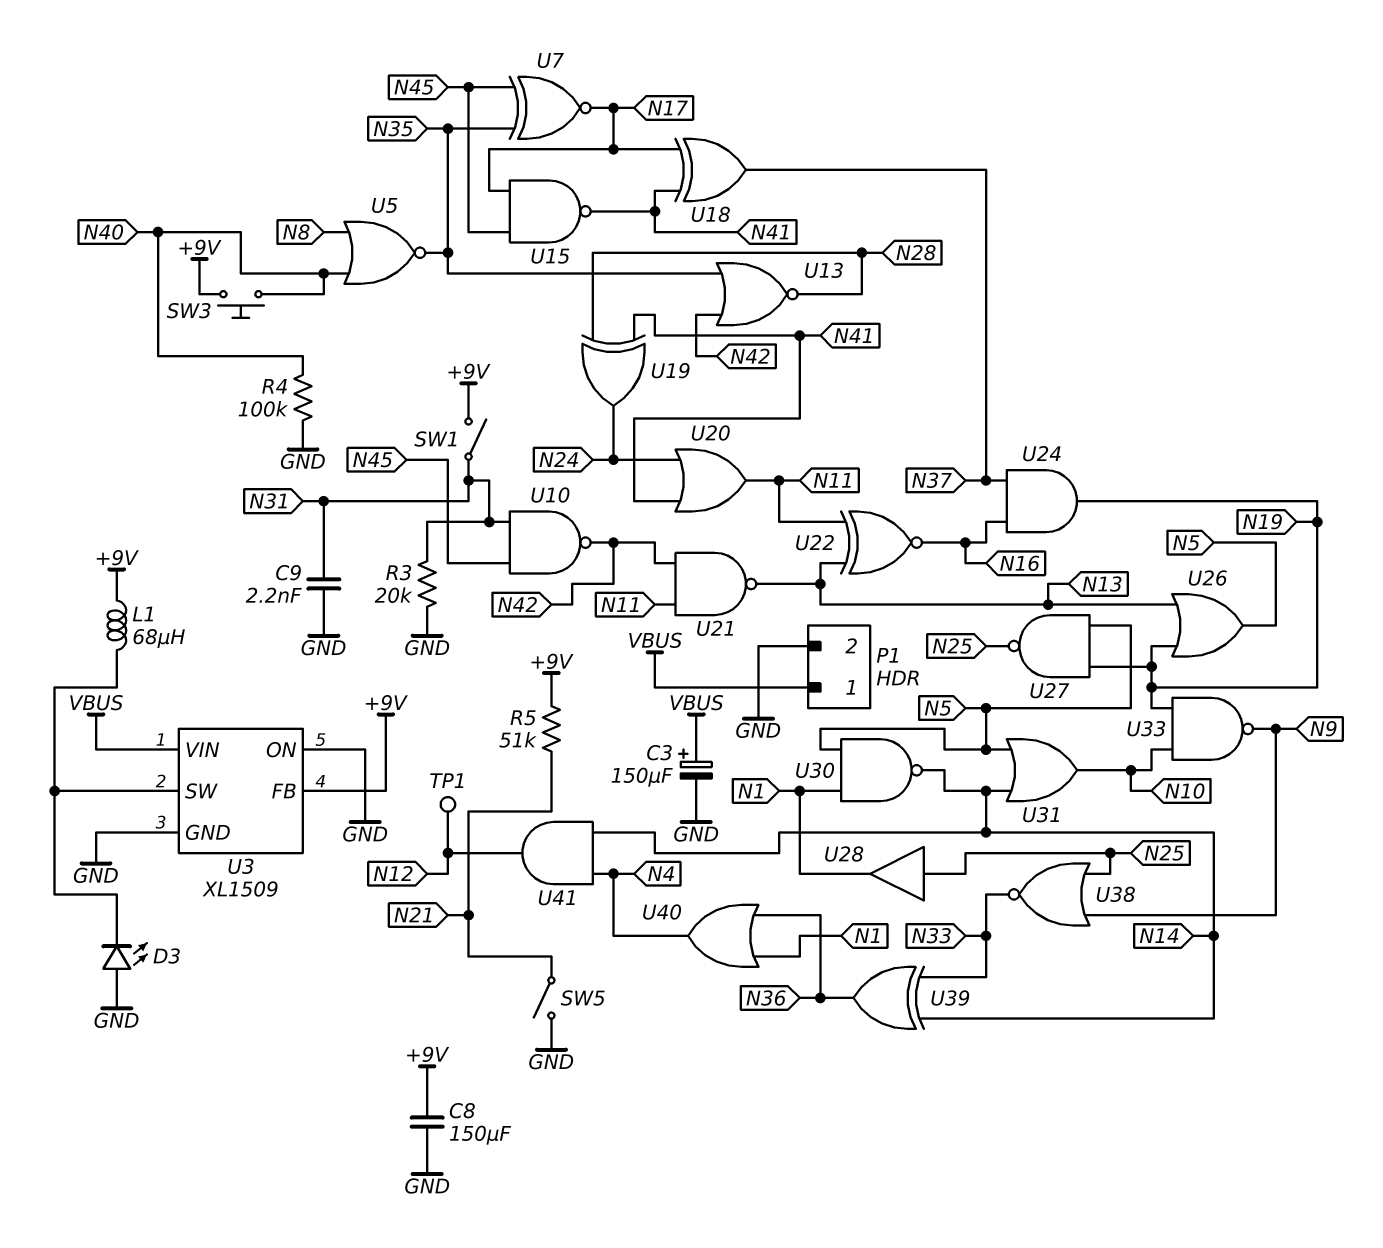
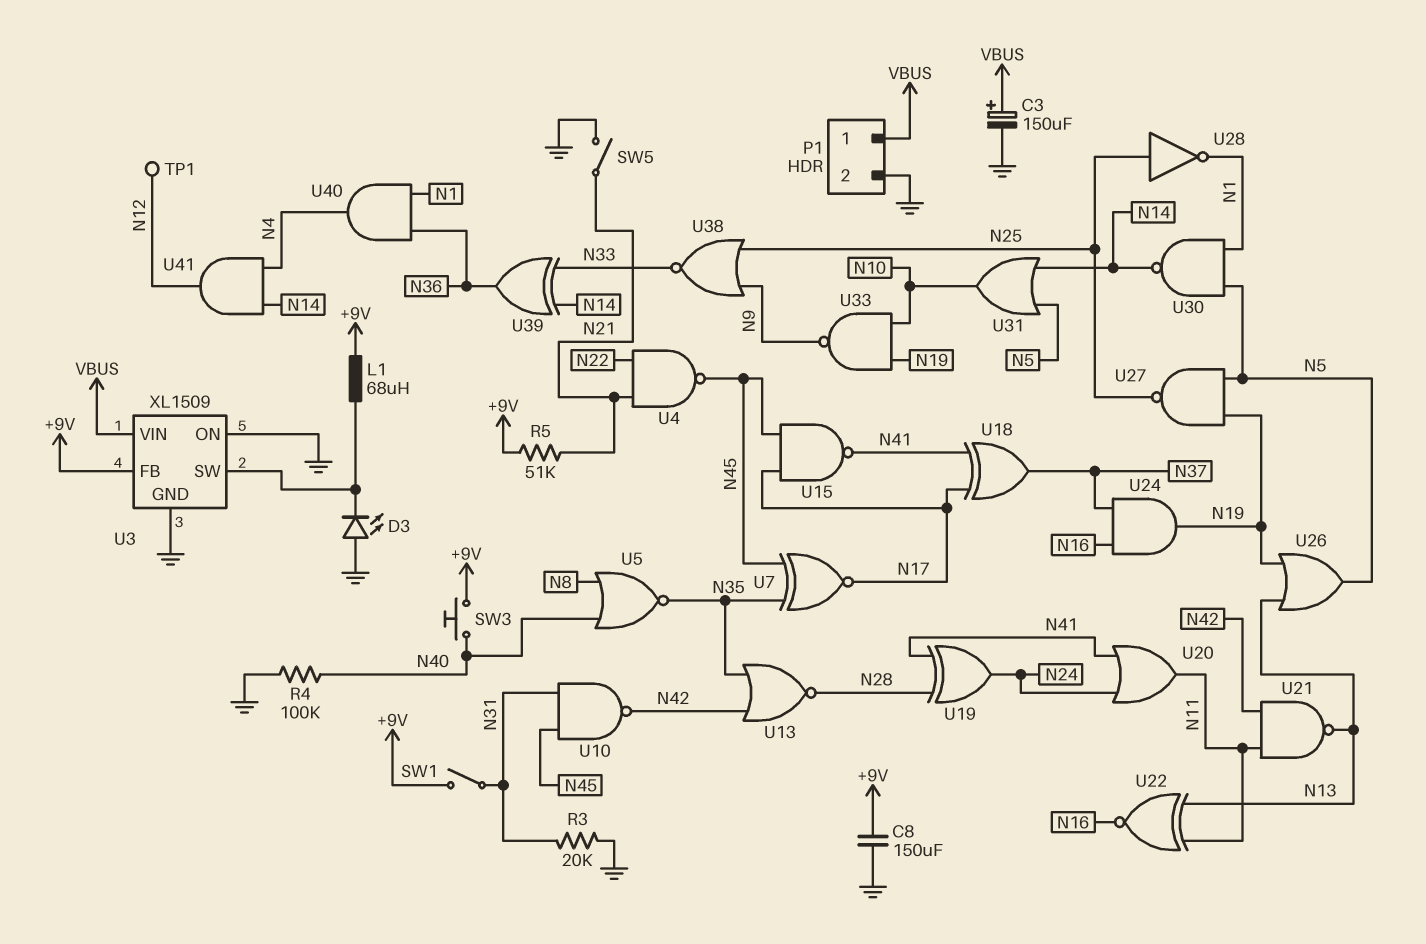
C9: 2.2nF (GND, N31) -> none
U4: none -> NAND (in N21, in N22, out N45)
U28: buffer (in N25, out N1) -> NOT (in N25, out N1)
U40: OR (in N1, in N36, out N4) -> AND (in N1, in N36, out N4)

